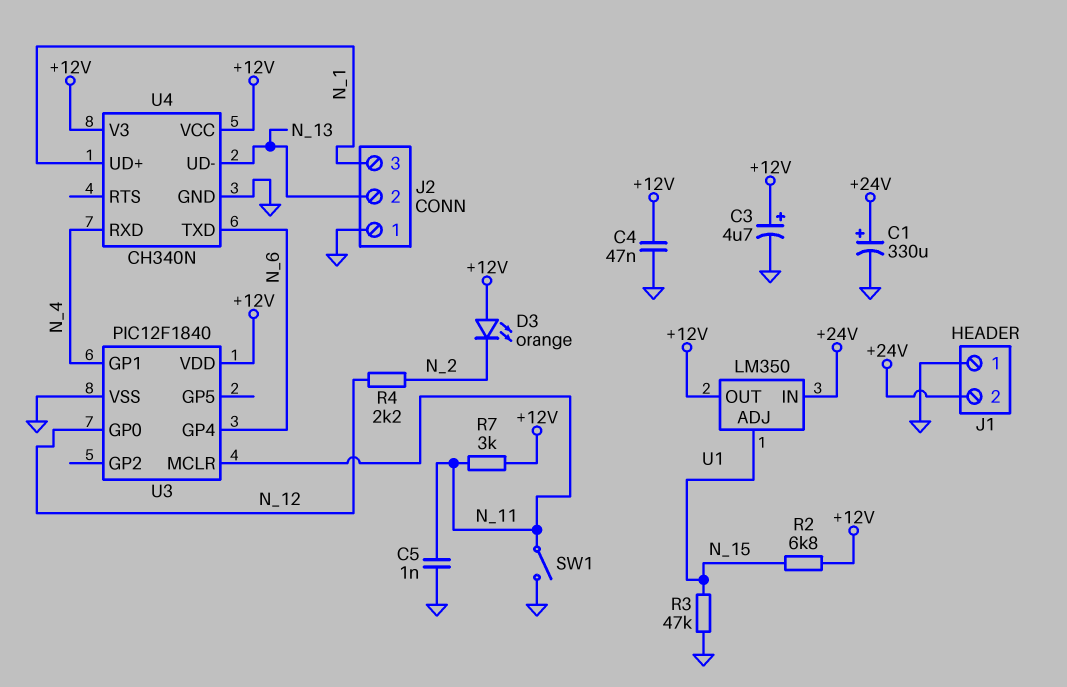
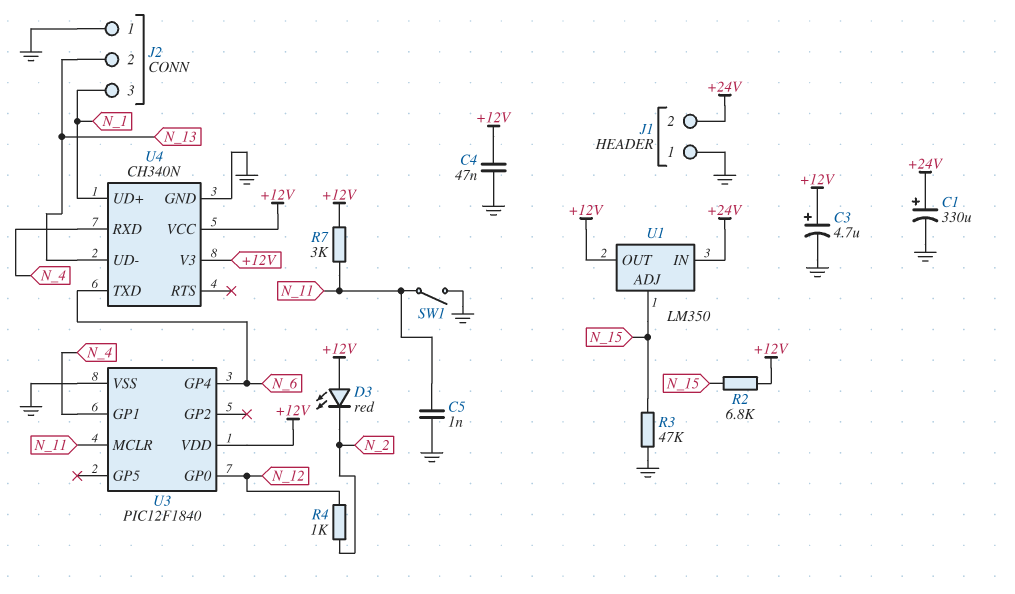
D3: LED orange (A +12V, K N_2) -> LED red (A +12V, K N_2)
R4: 2.2k (N_2, N_12) -> 1k (N_2, N_12)

